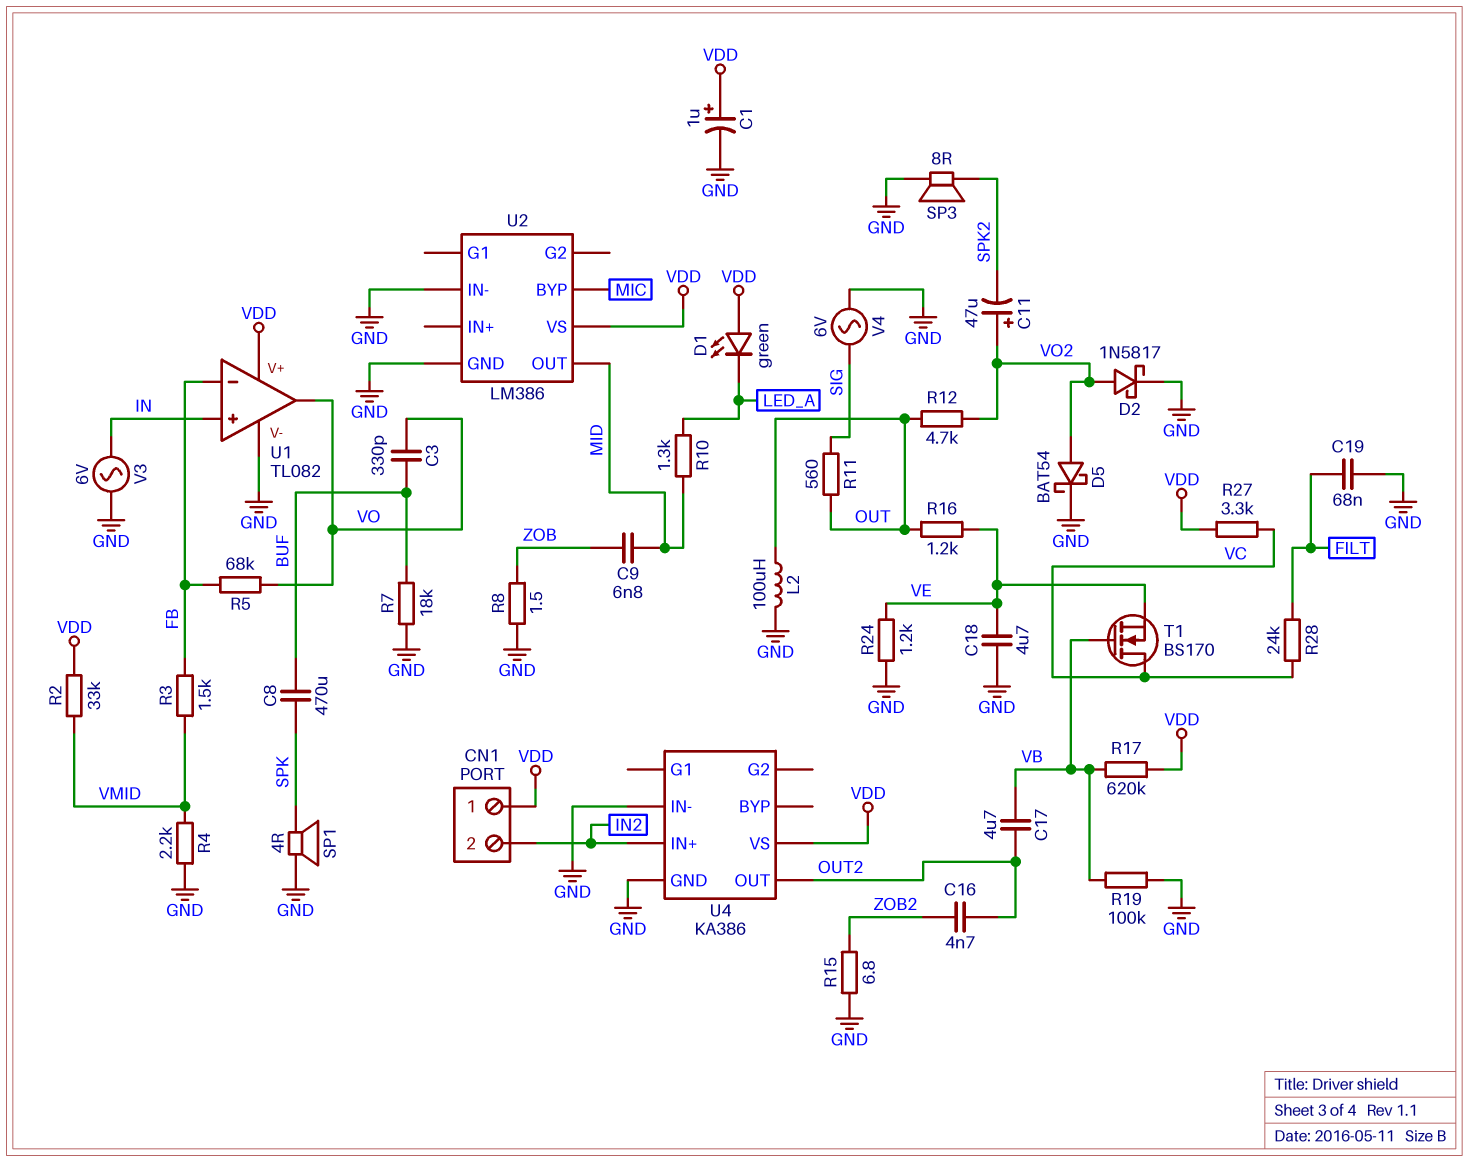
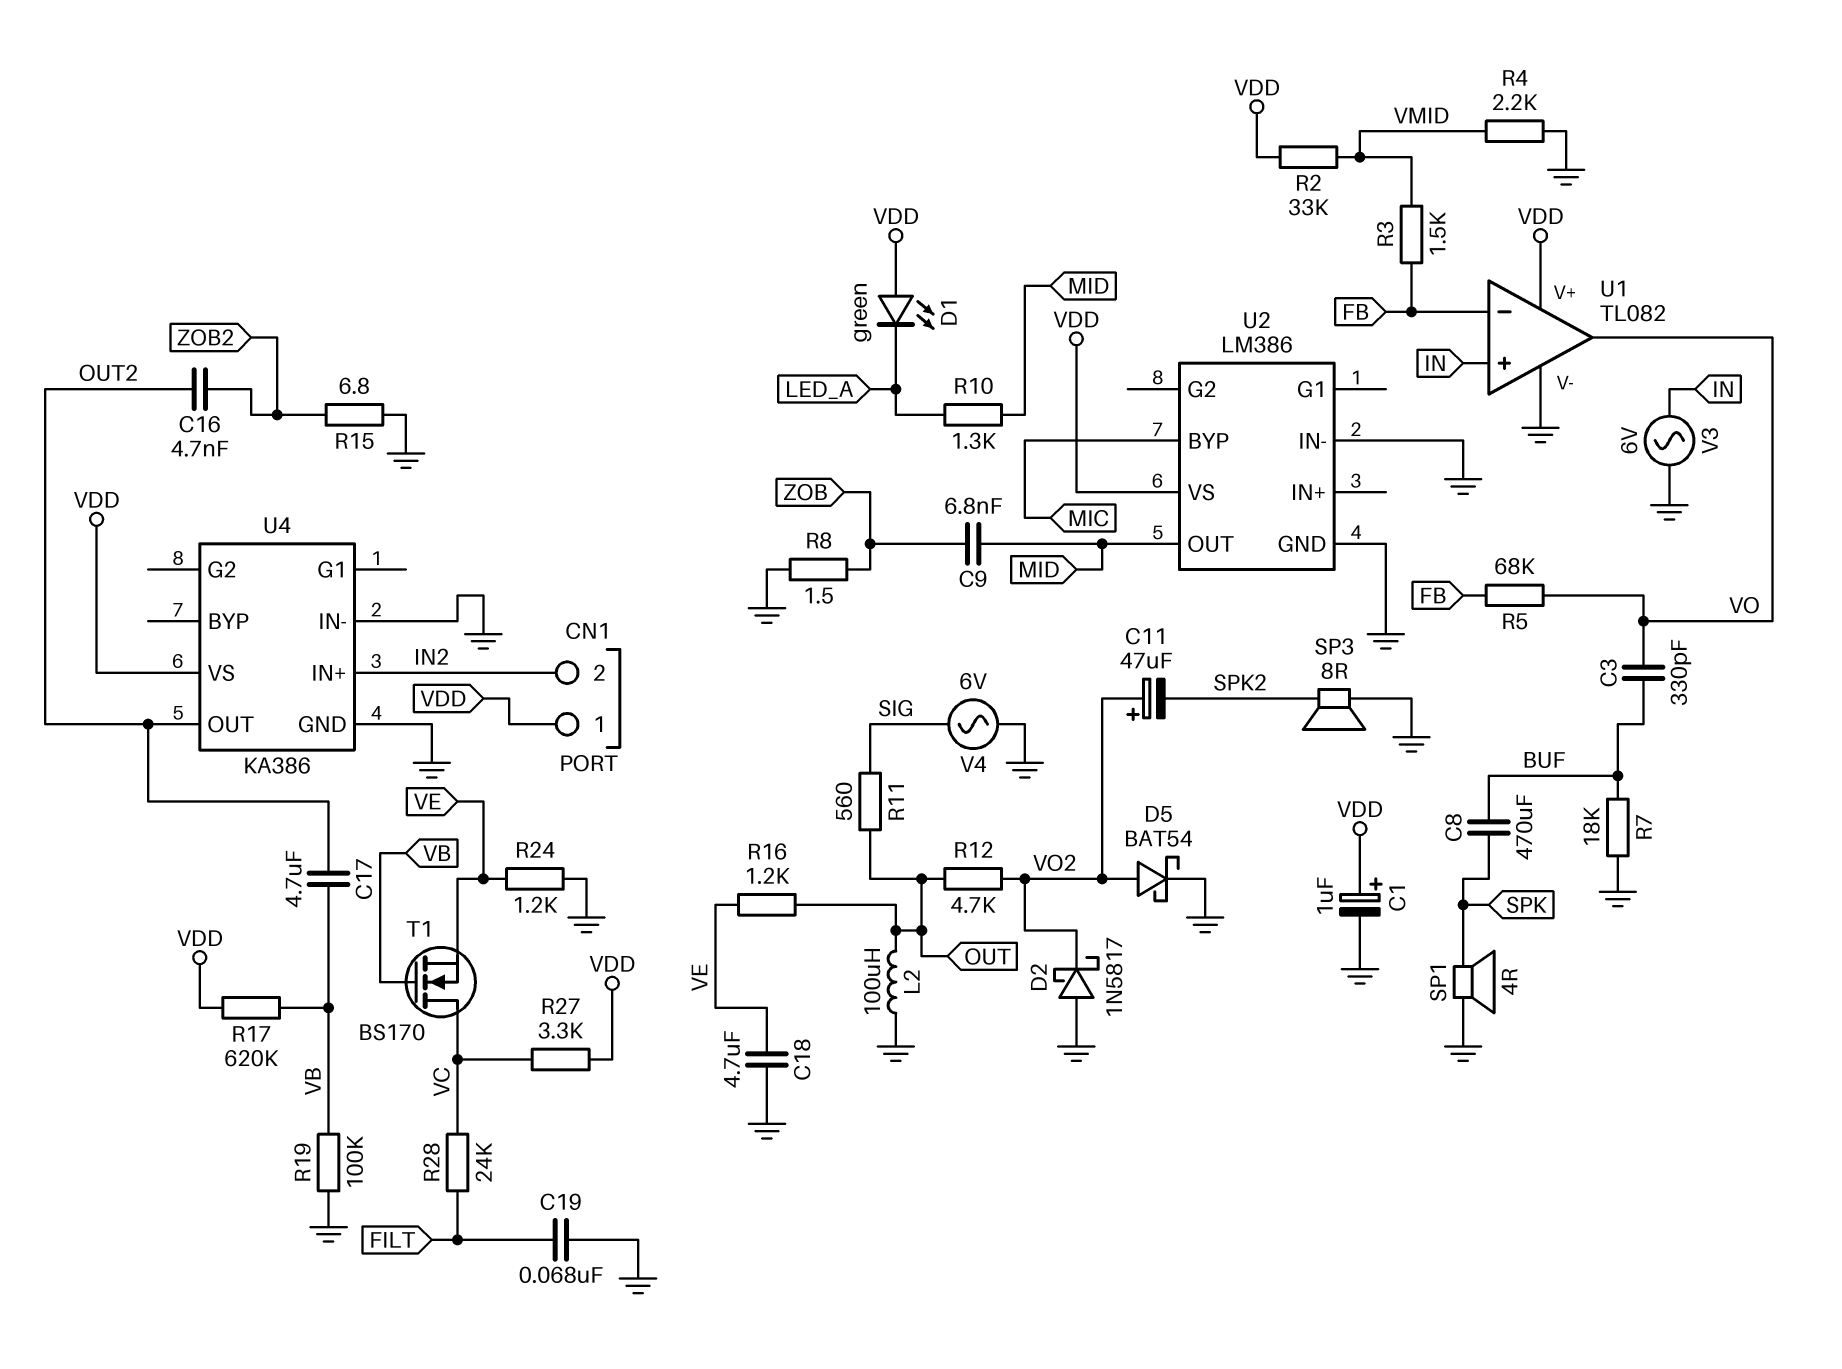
D2: schottky 1N5817 (A VO2, K GND) -> schottky 1N5817 (A GND, K VO2)

